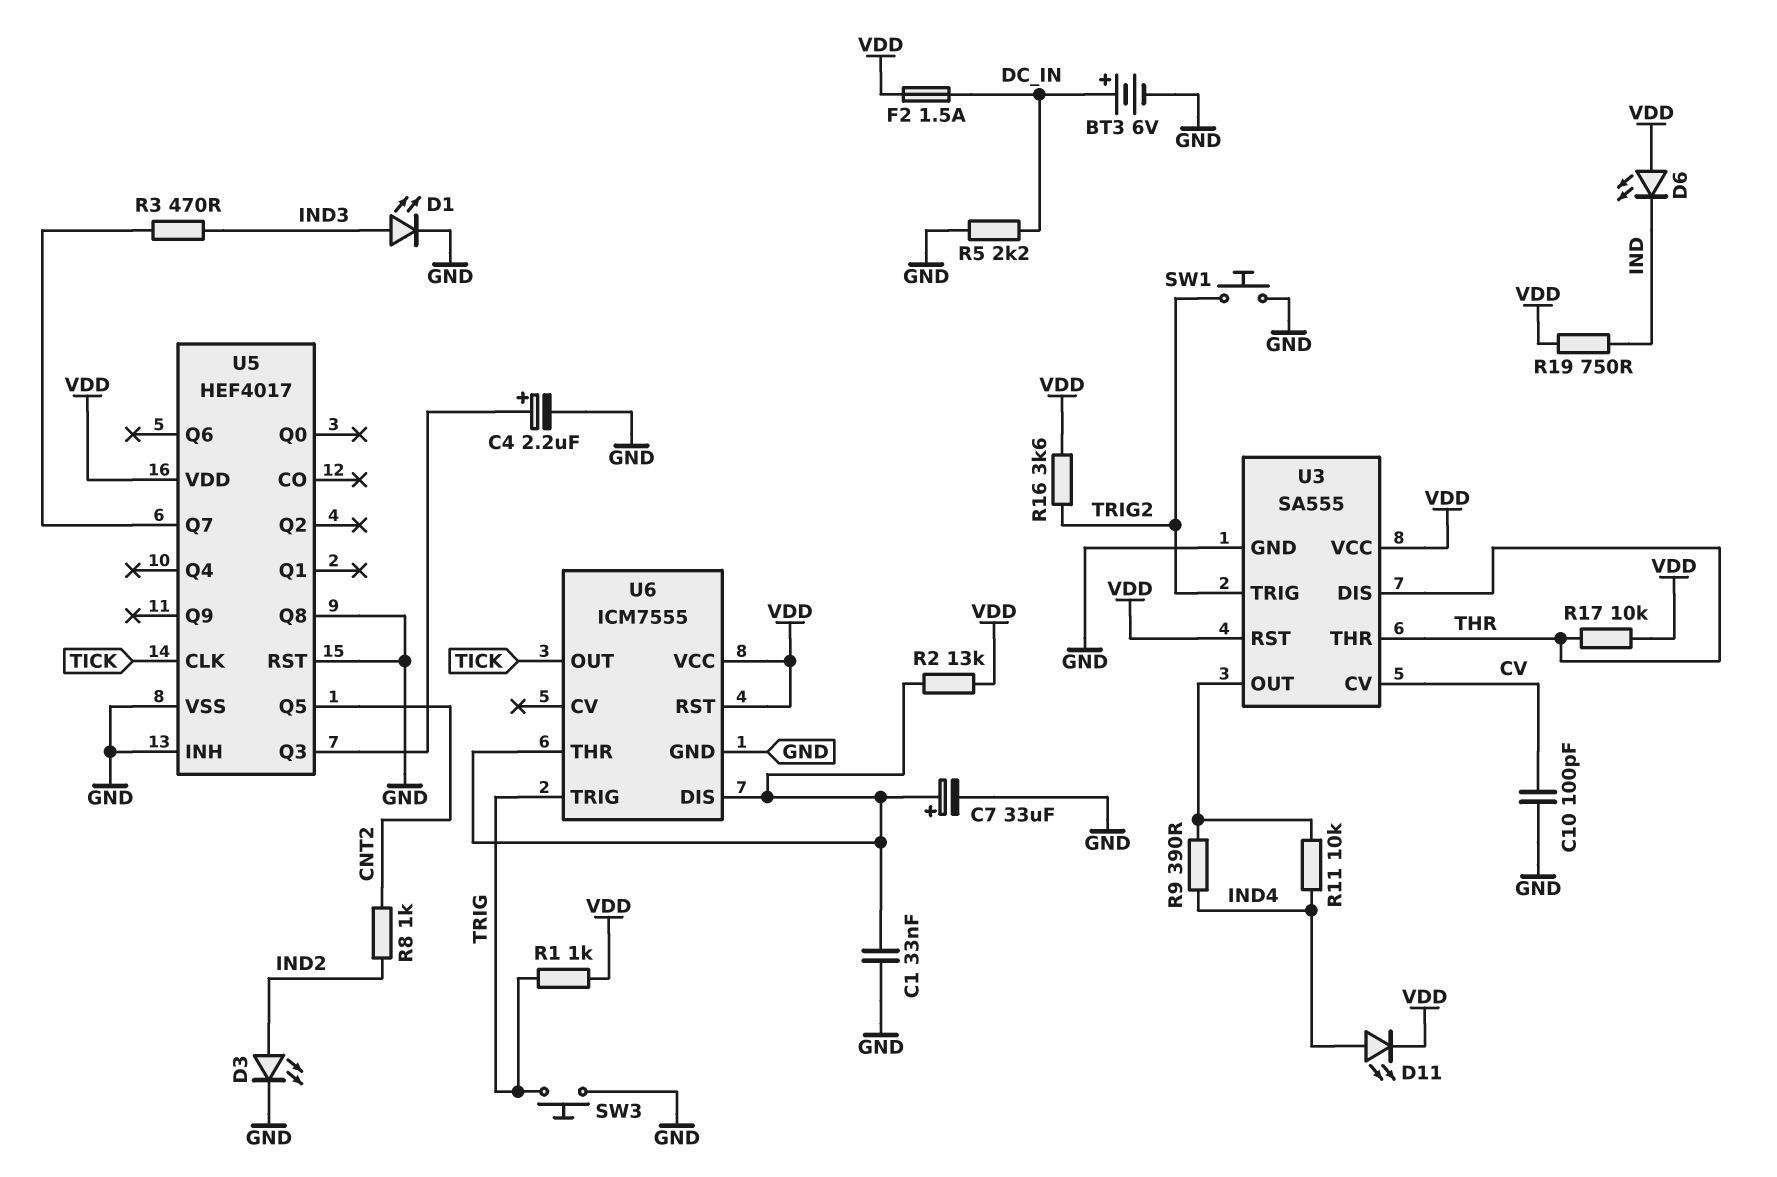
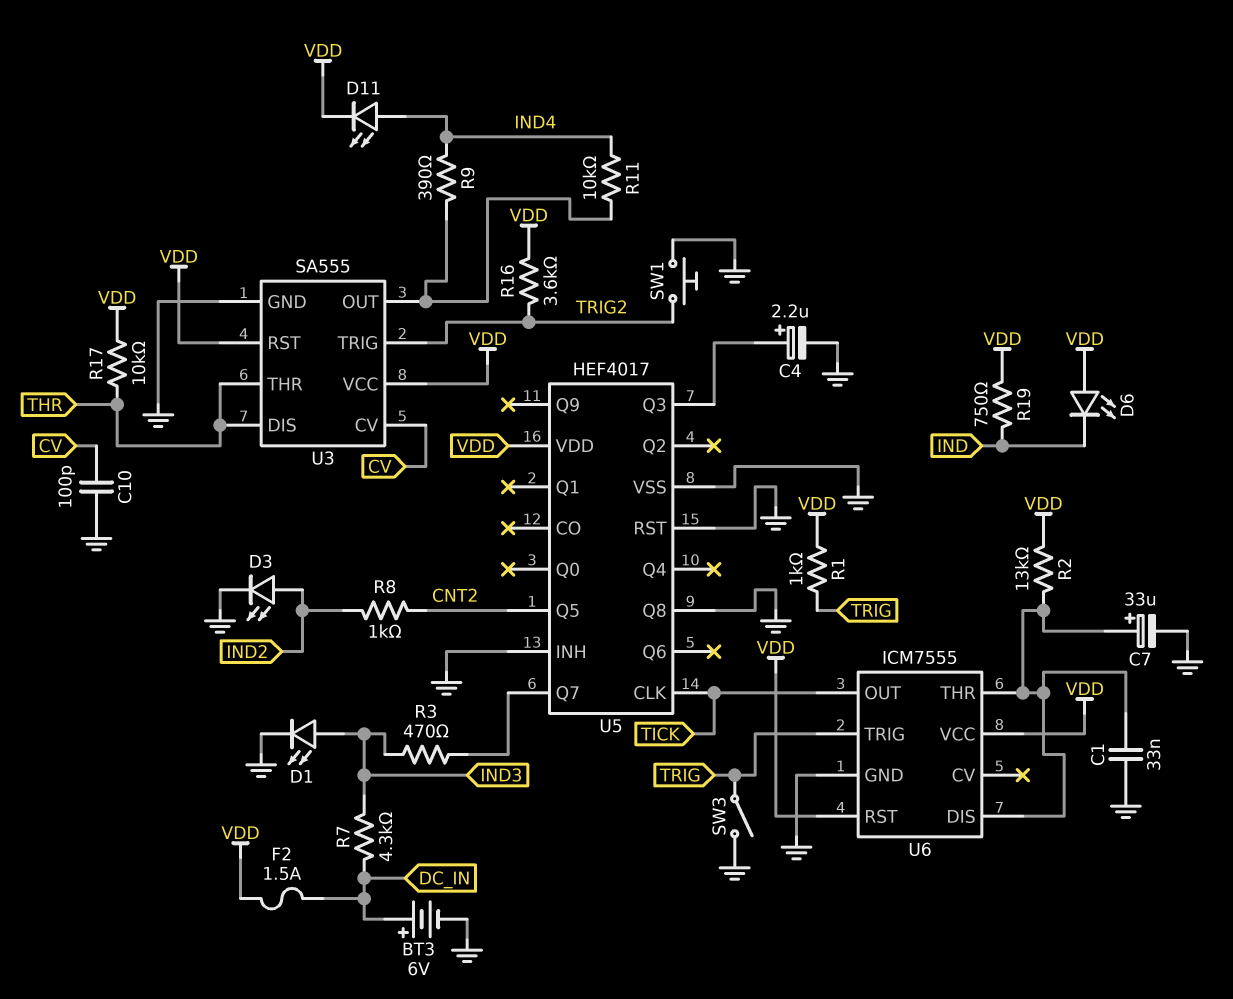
R5: 2.2k (DC_IN, GND) -> none
R7: none -> 4.3k (DC_IN, IND3)
SW3: button (GND, TRIG) -> switch (GND, TRIG)

